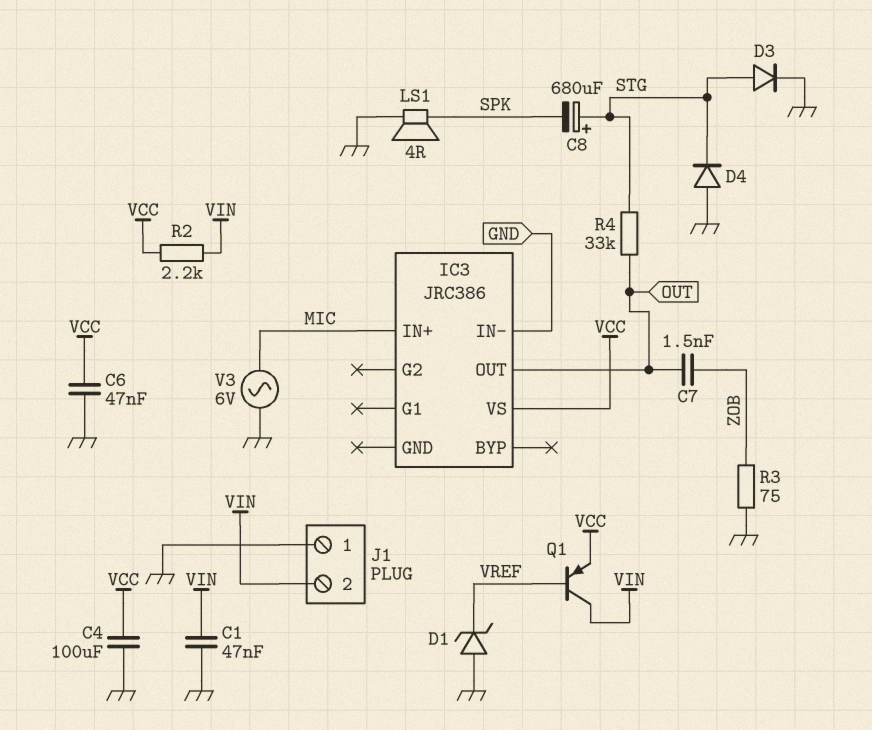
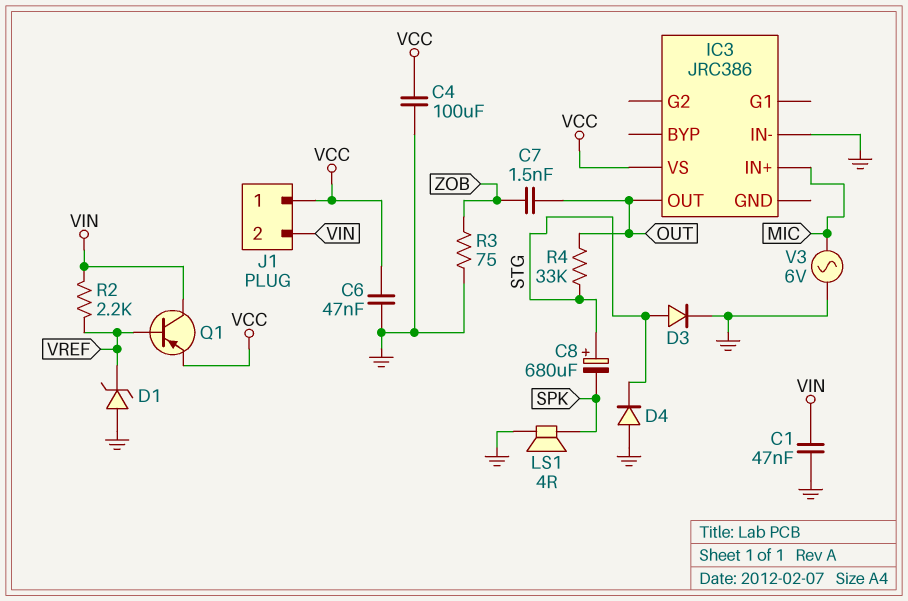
J1 pin 1: GND -> VCC
R2: 2.2k (VCC, VIN) -> 2.2k (VIN, VREF)

